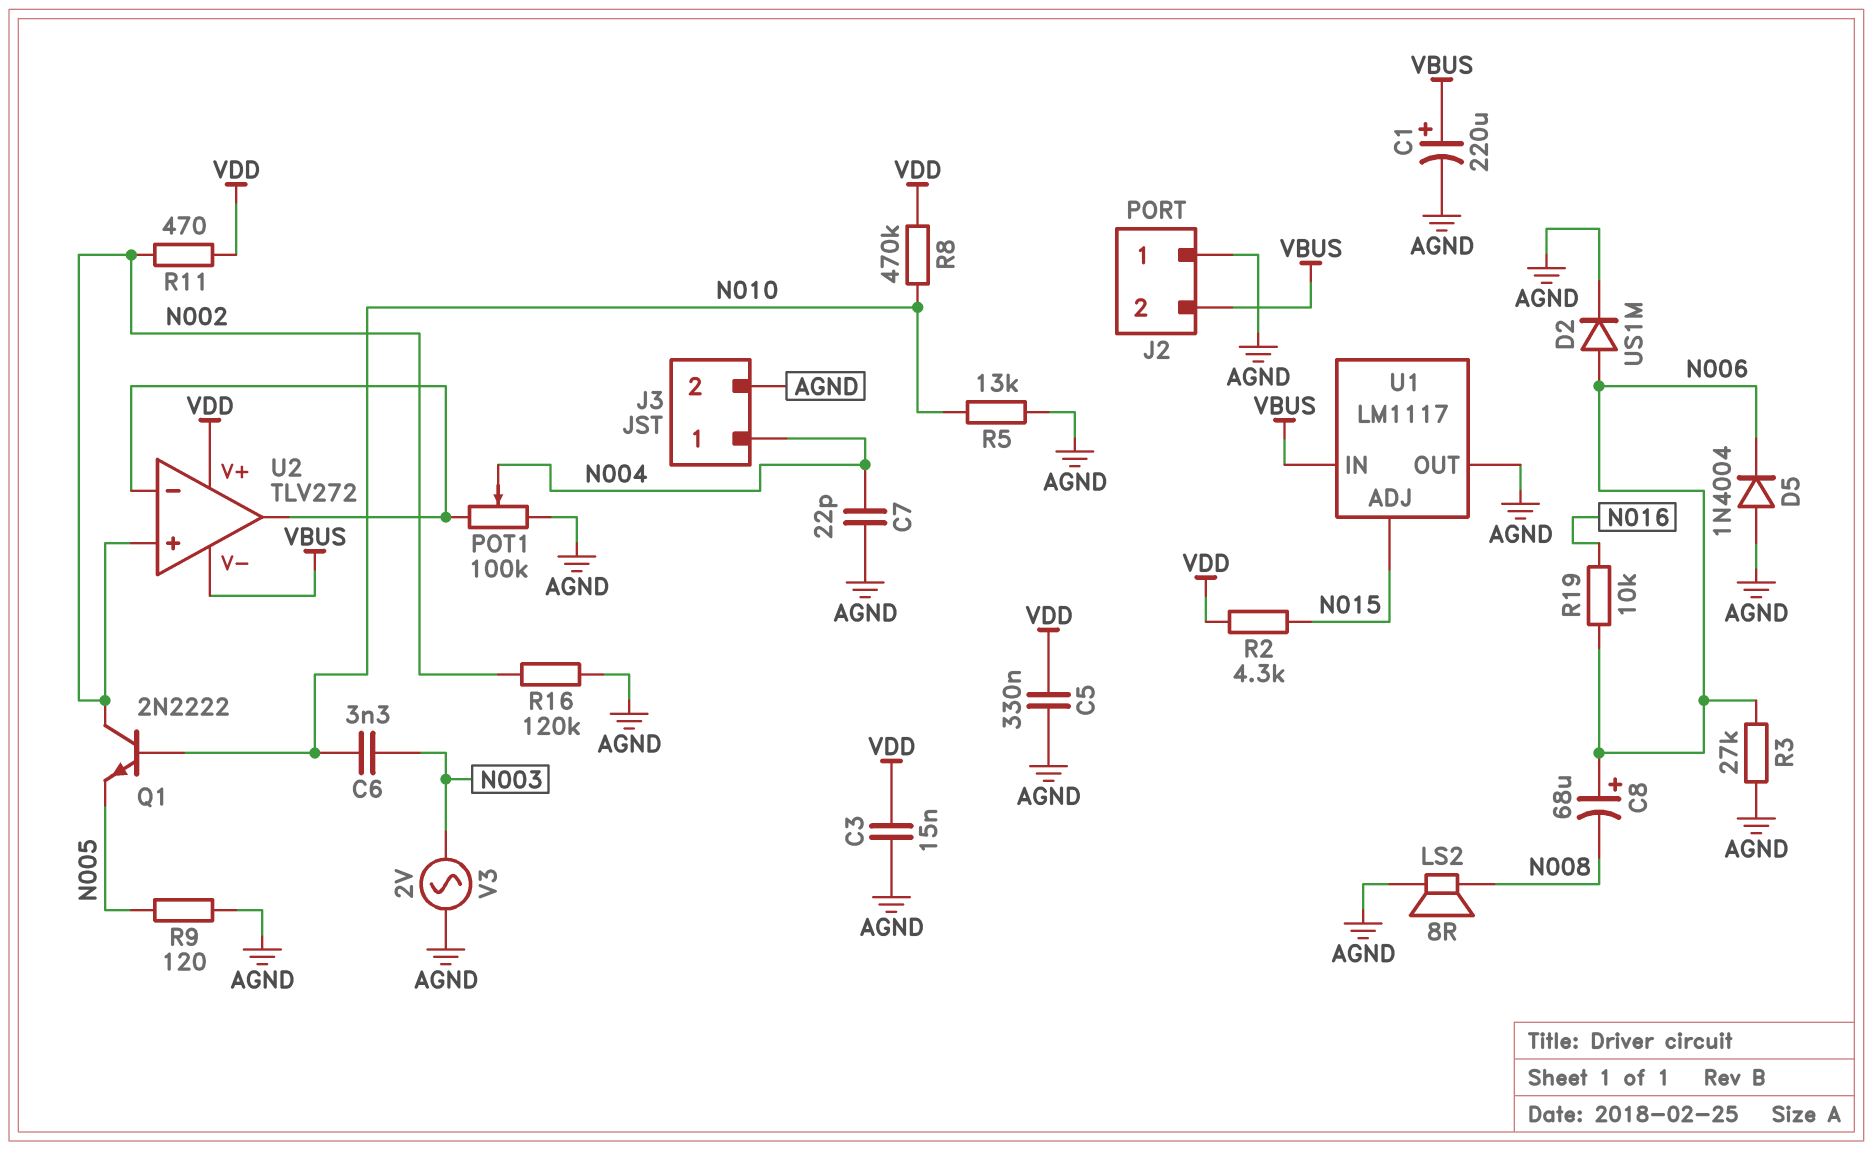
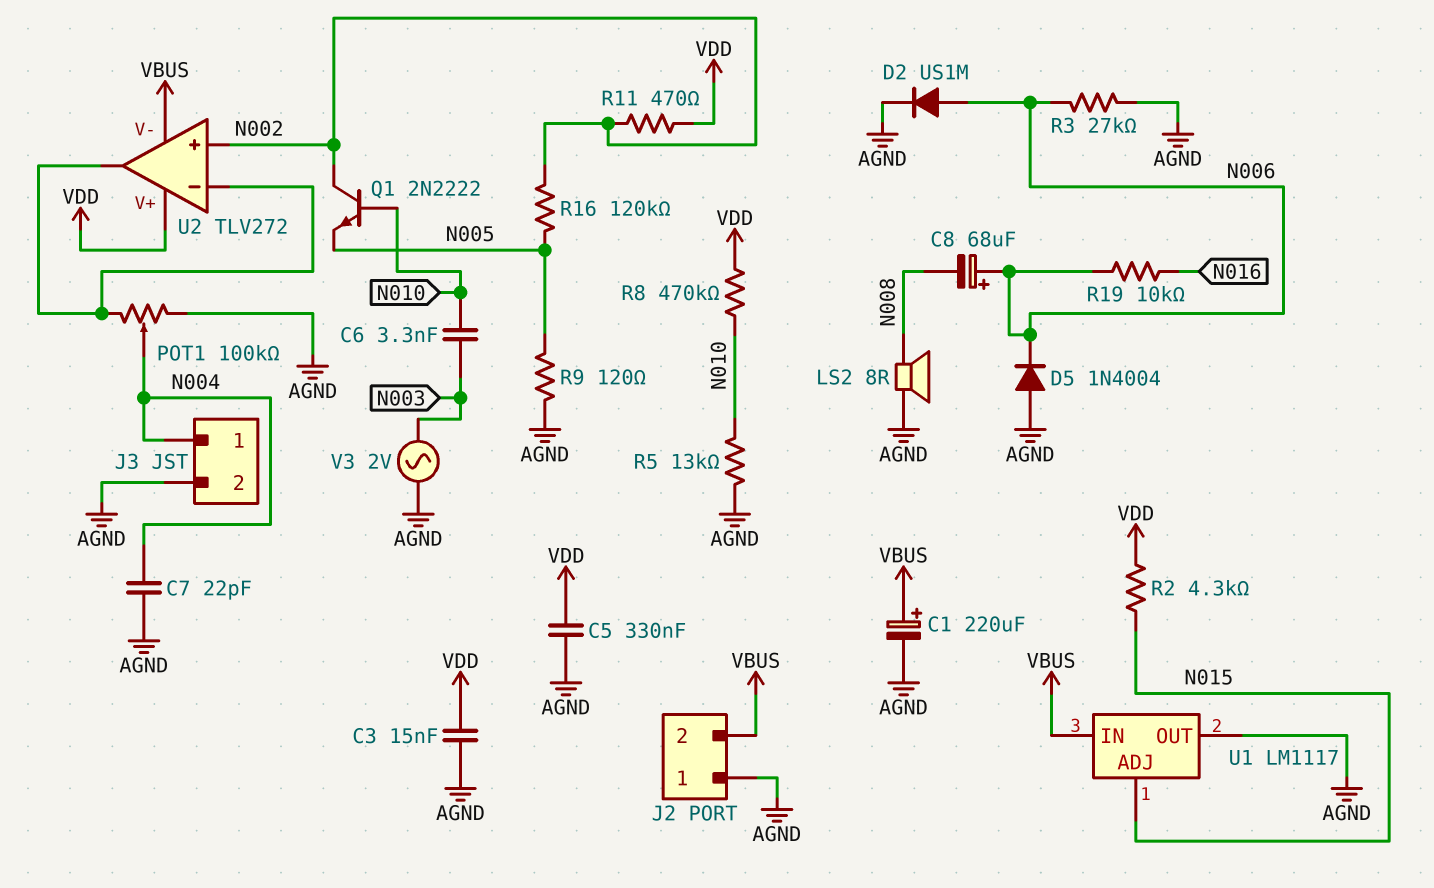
R16: 120k (AGND, N002) -> 120k (N002, N005)

